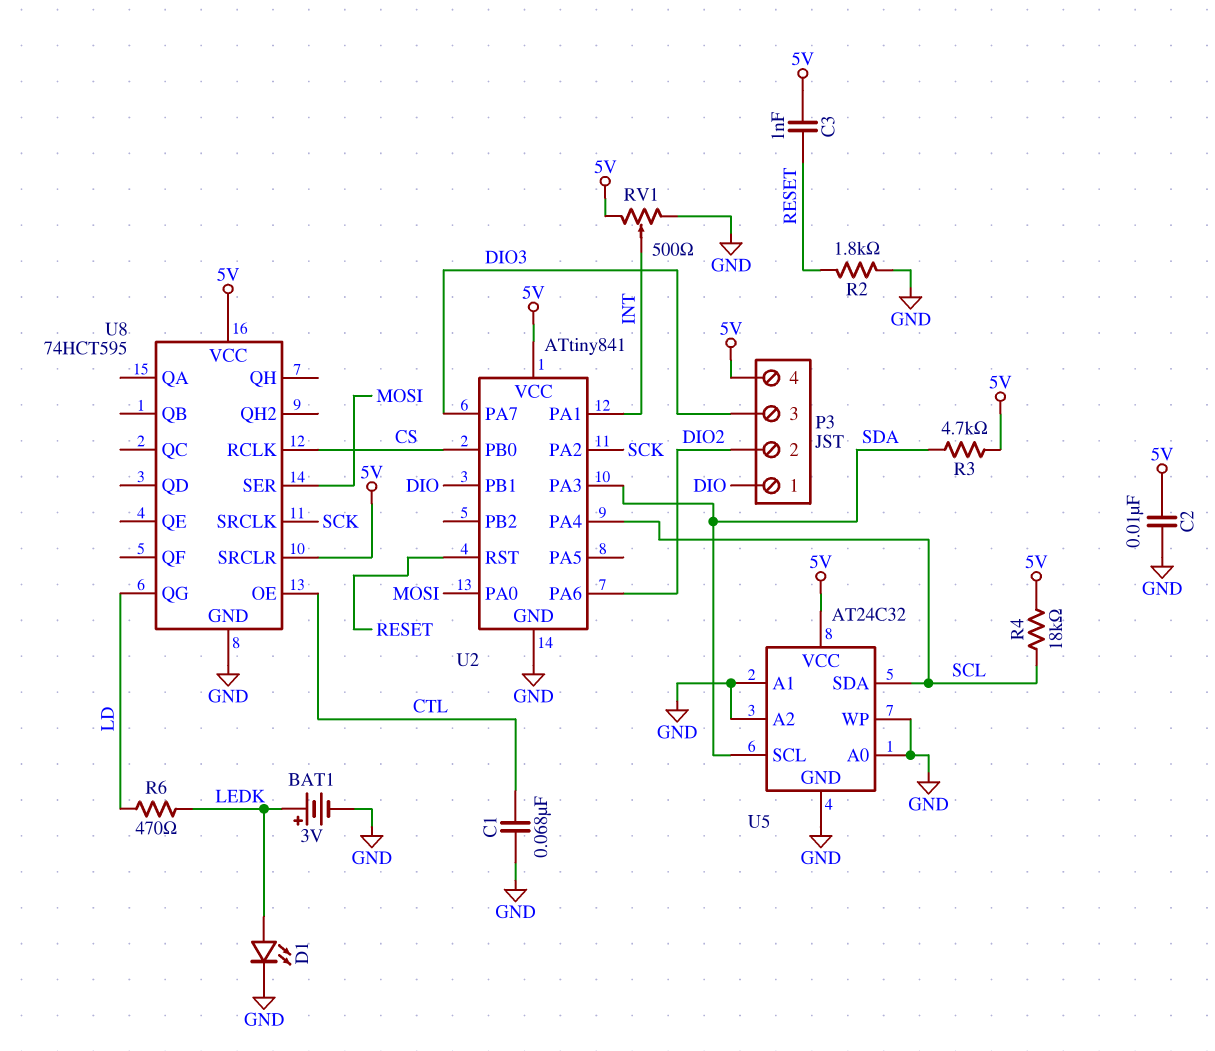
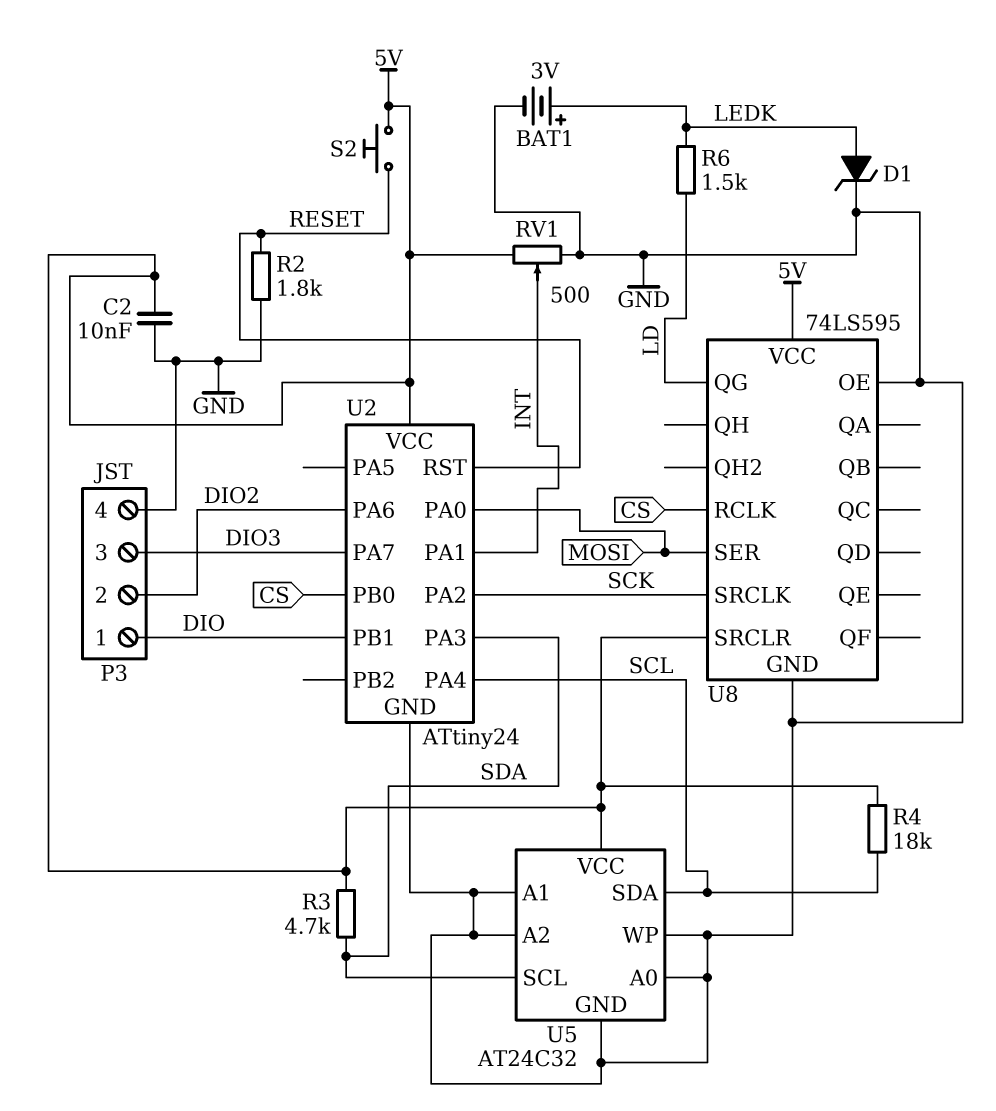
C1: 68nF (CTL, GND) -> none
C3: 1nF (5V, RESET) -> none
D1: LED (A LEDK, K GND) -> zener (A LEDK, K GND)
P3 pin 4: 5V -> GND
R6: 470 (LD, LEDK) -> 1.5k (LD, LEDK)
S2: none -> button (5V, RESET)
U2: ATtiny841 -> ATtiny24
U8: 74HCT595 -> 74LS595
U8 pin OE: CTL -> GND

